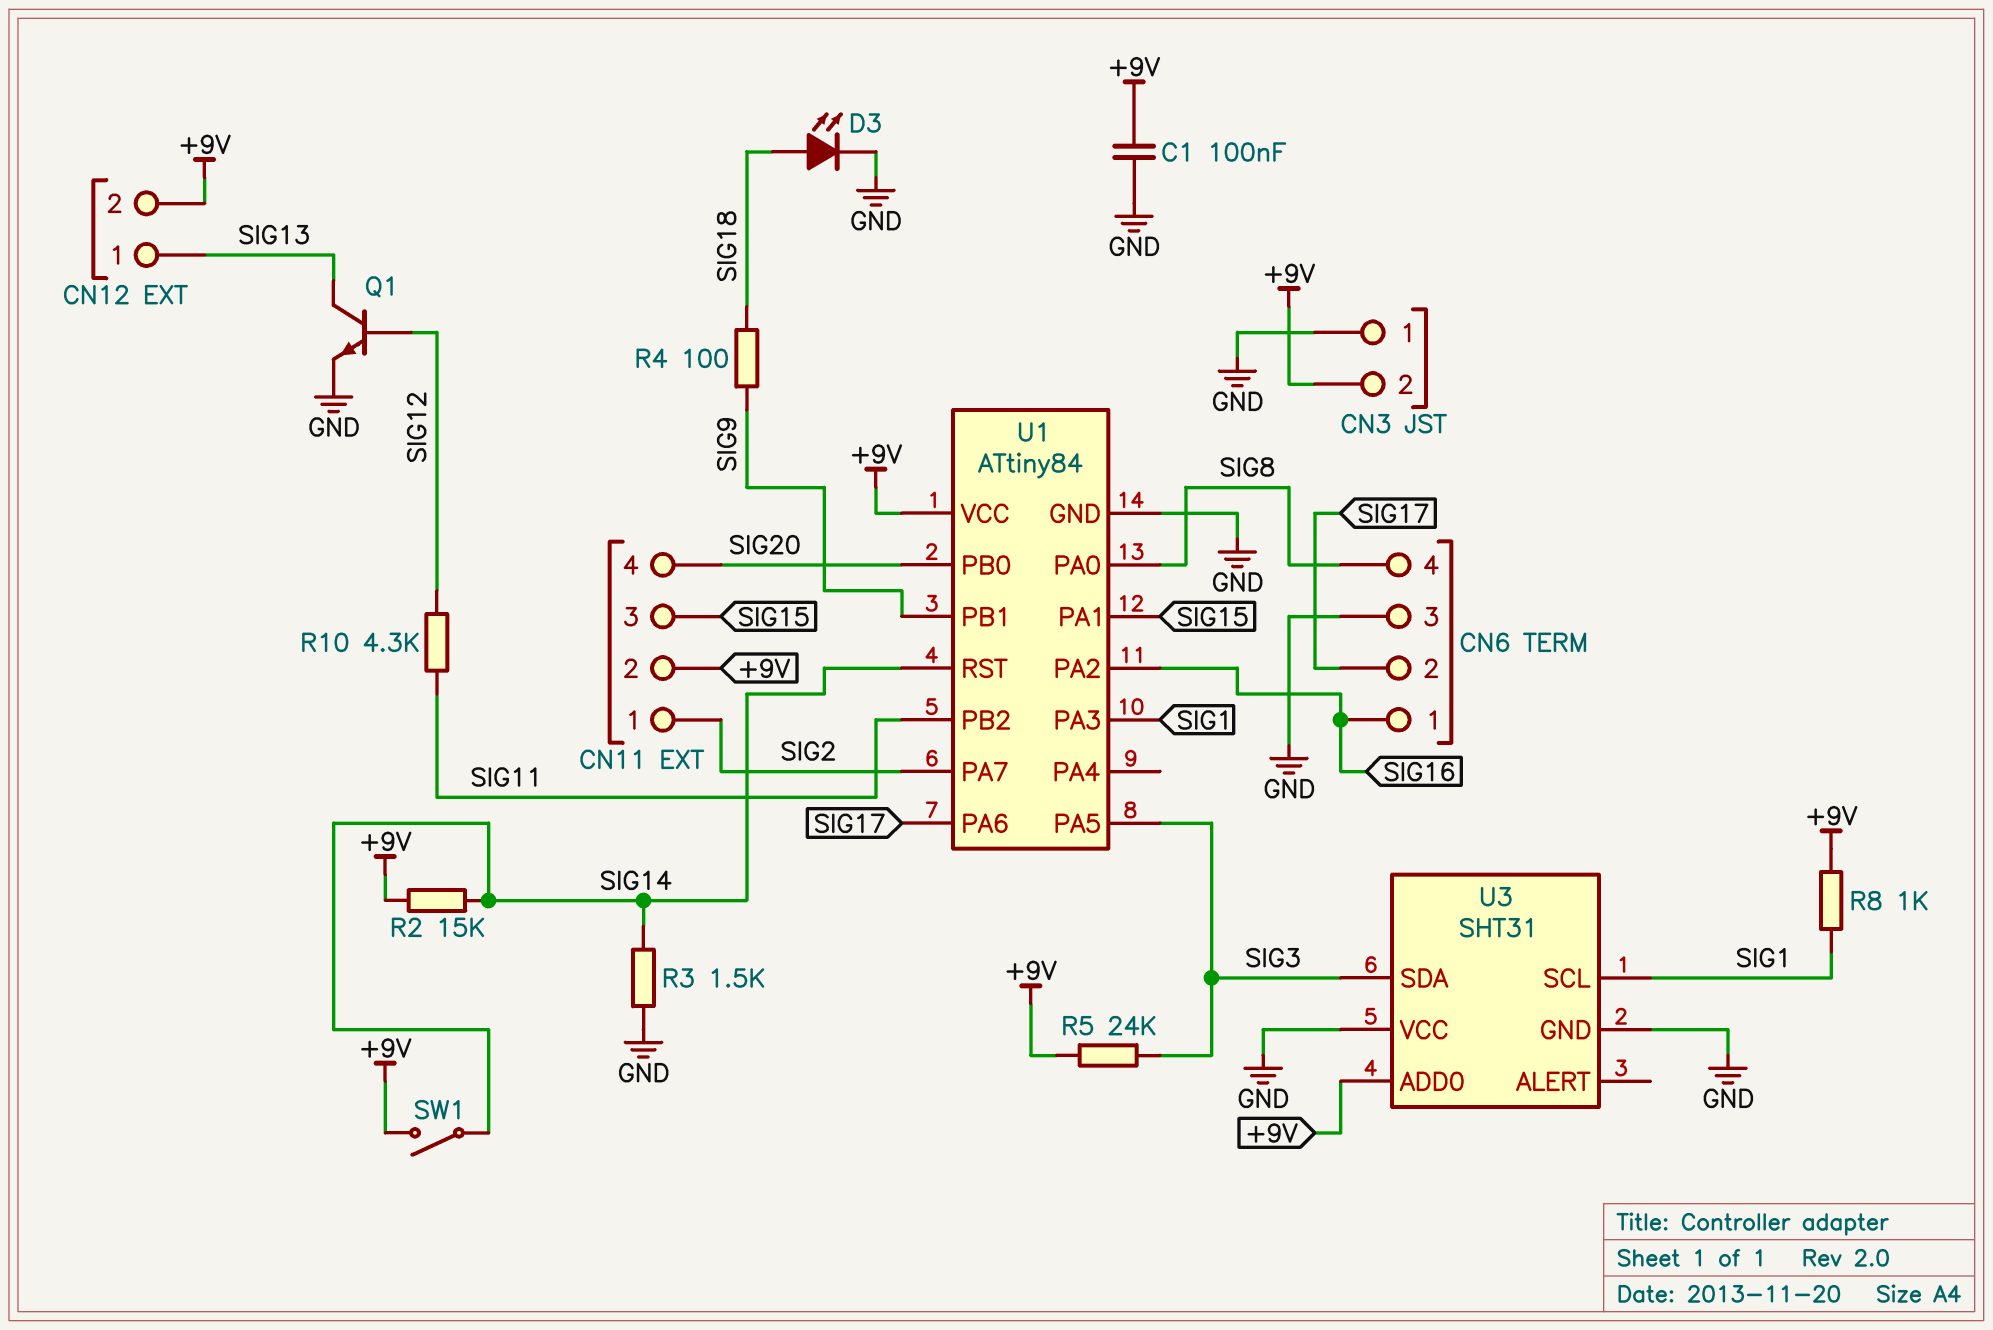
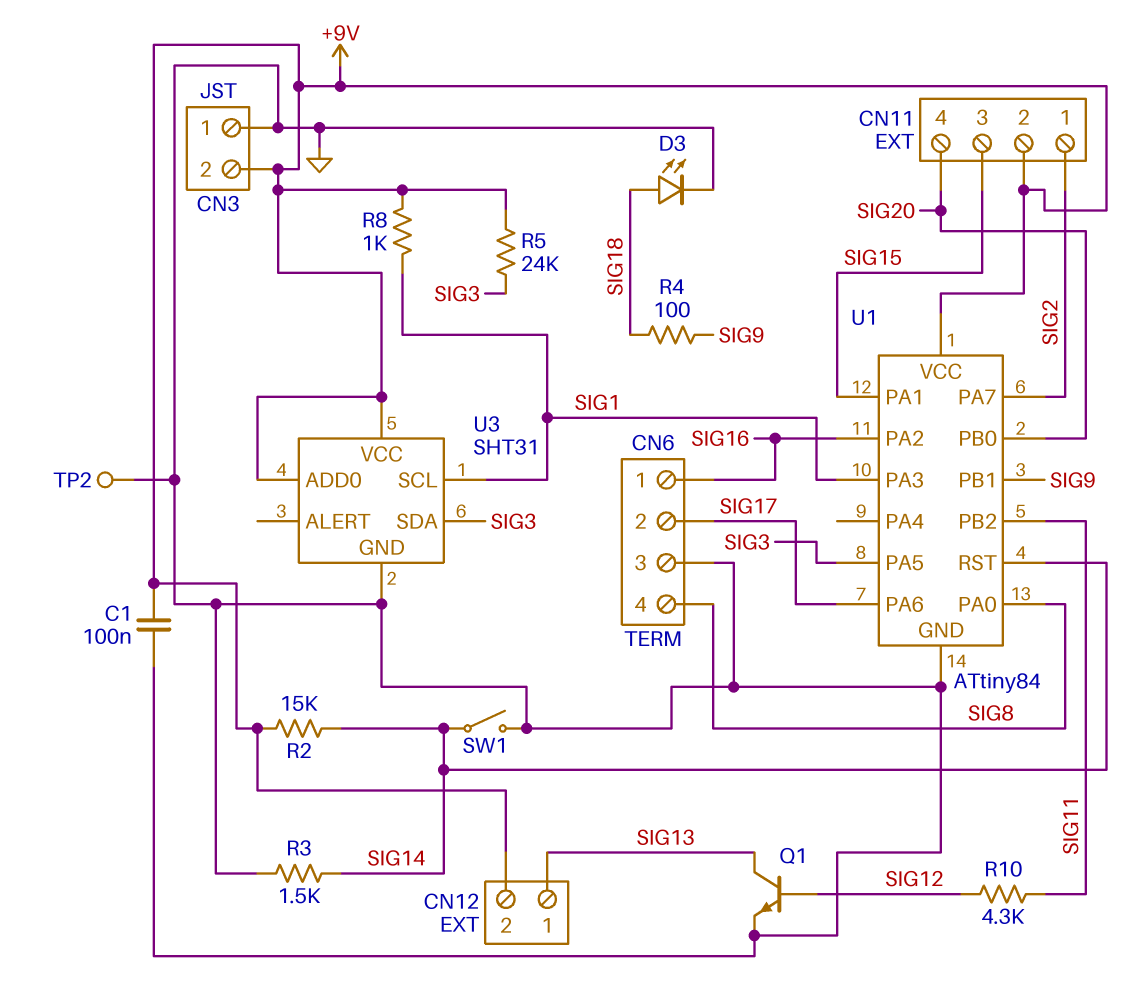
SW1: switch (+9V, SIG14) -> switch (GND, SIG14)
TP2: none -> test point (GND)
U3 pin VCC: GND -> +9V

